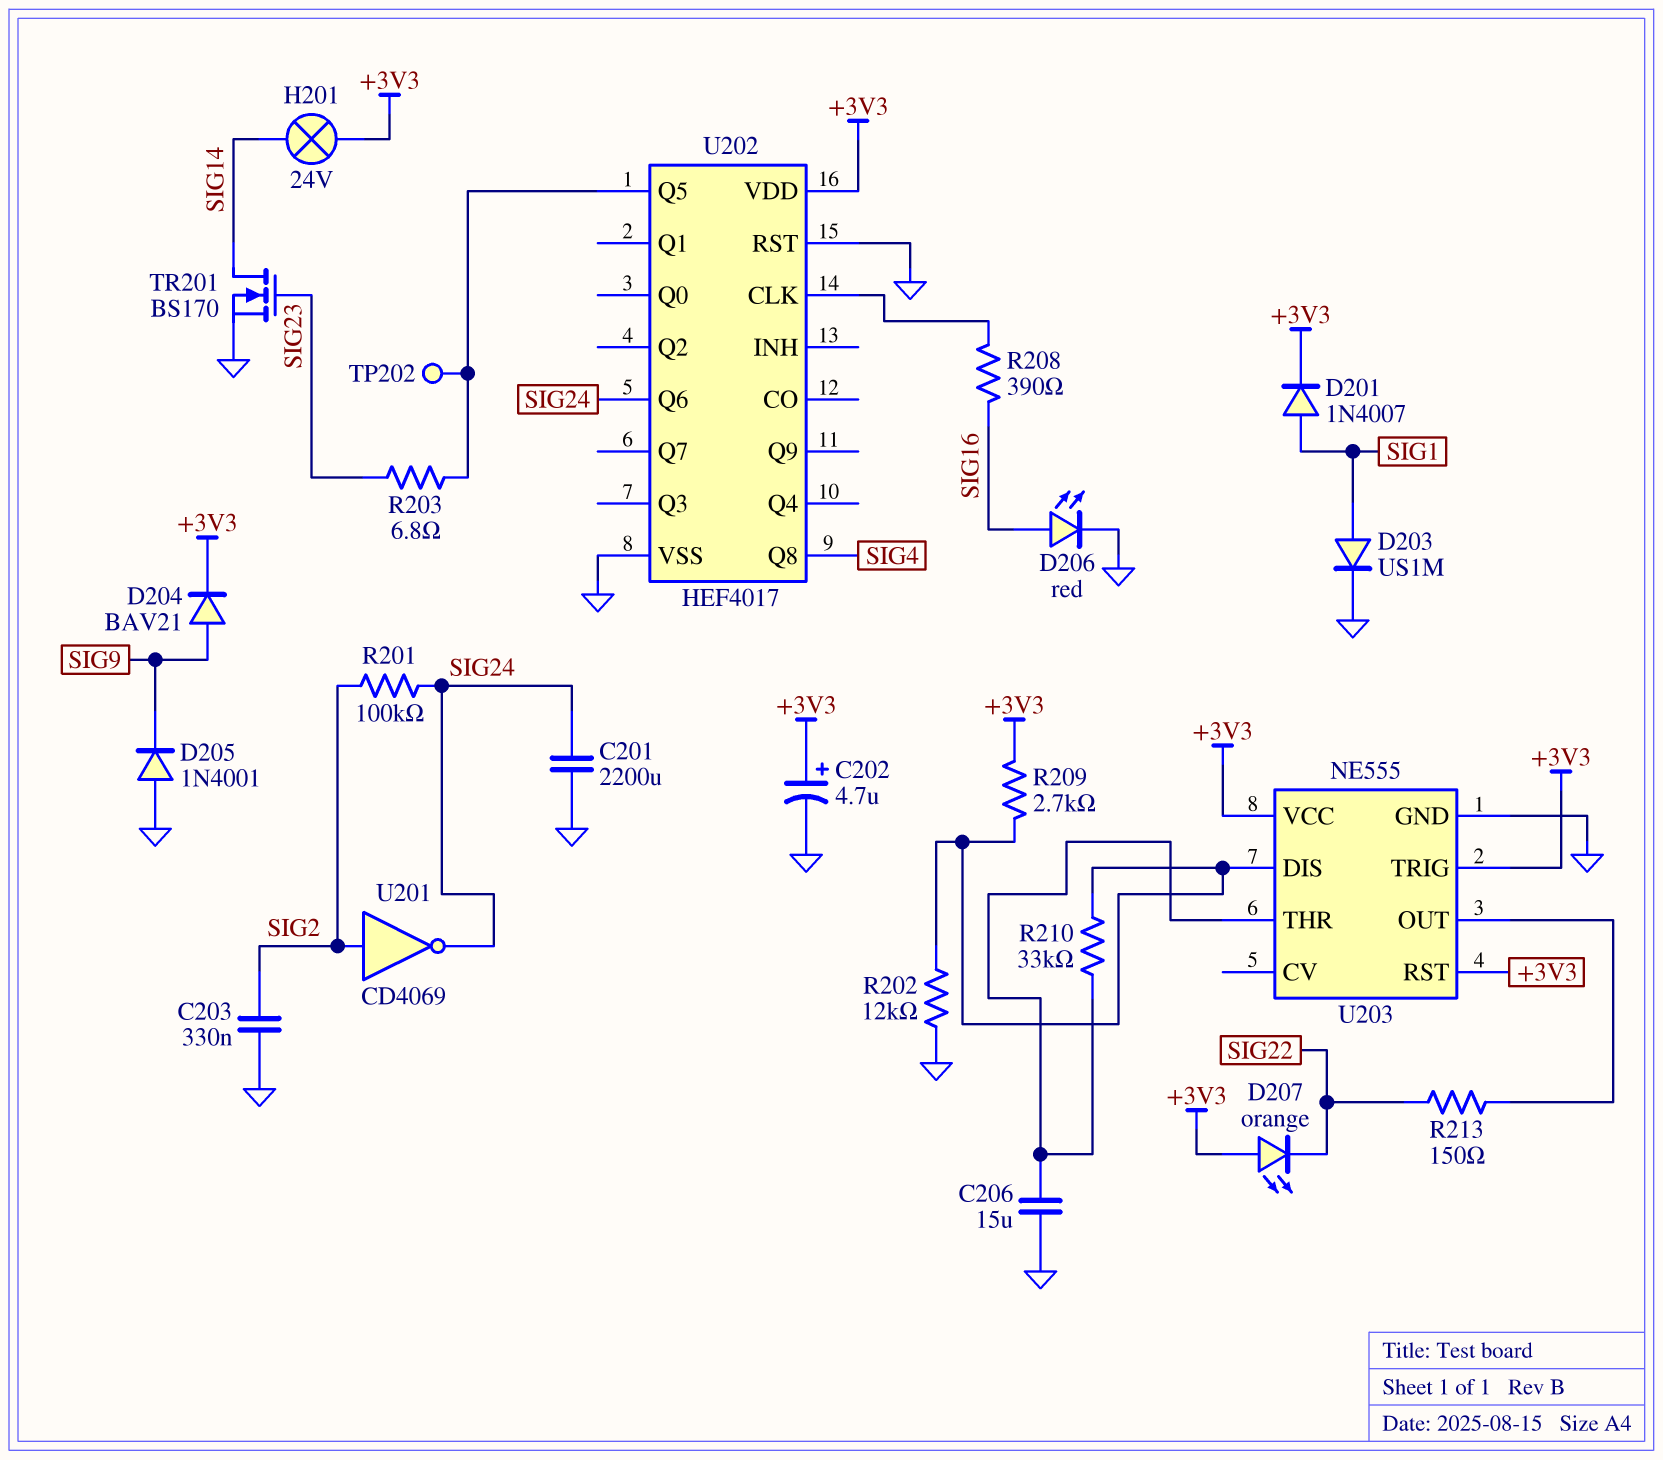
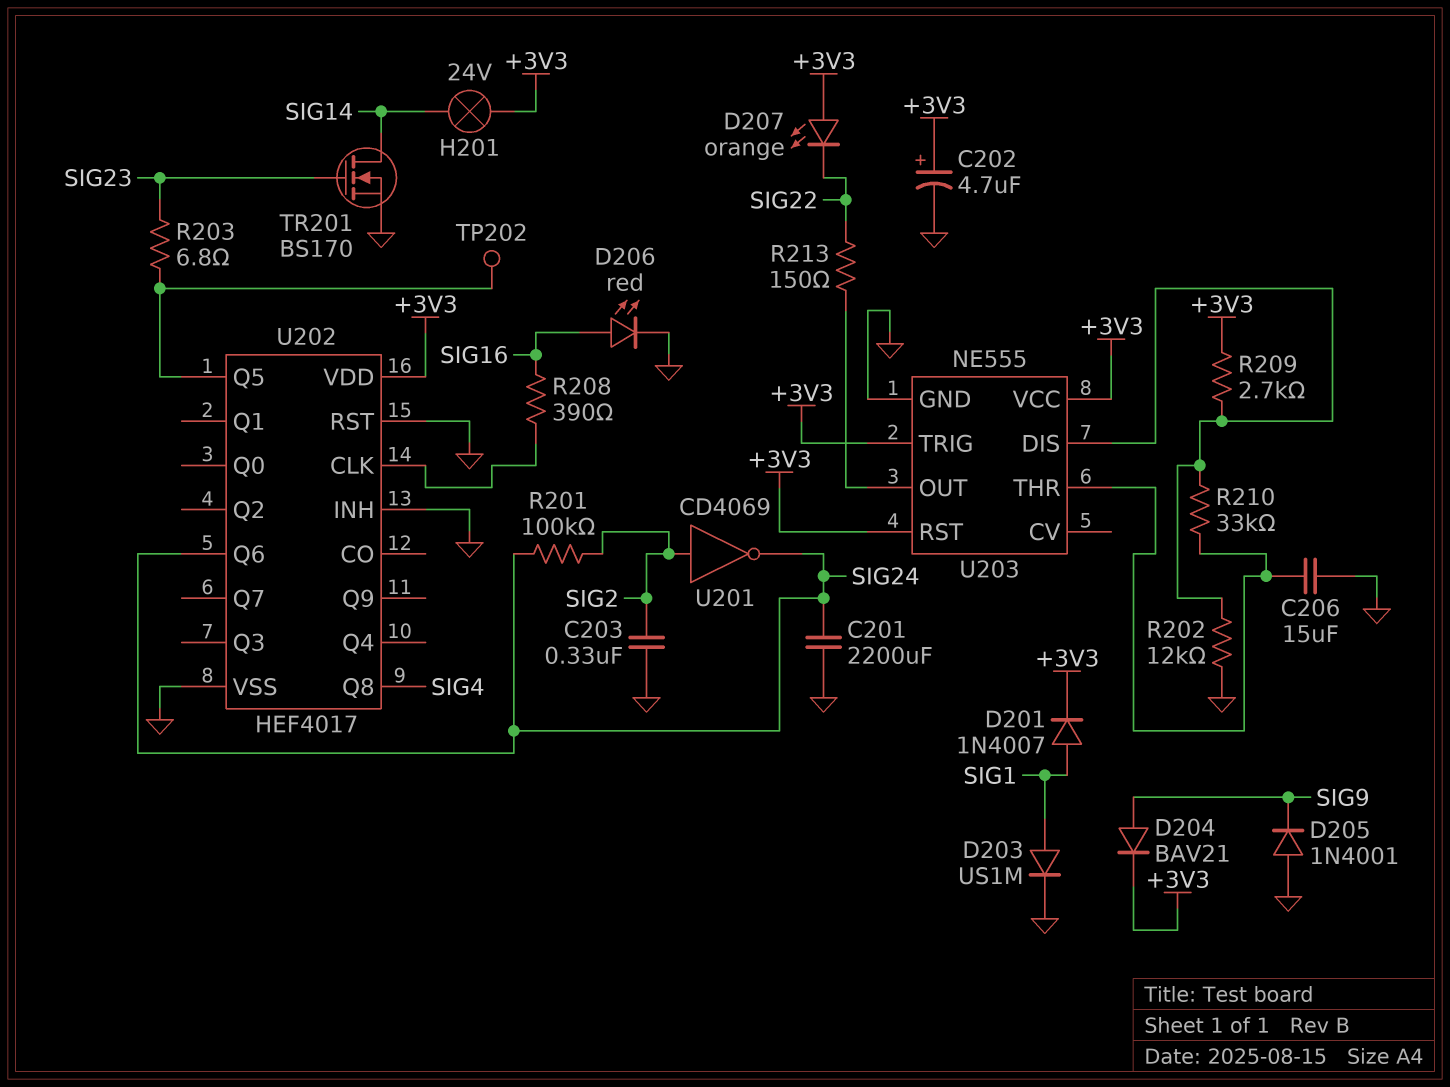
U202 pin INH: none -> GND

